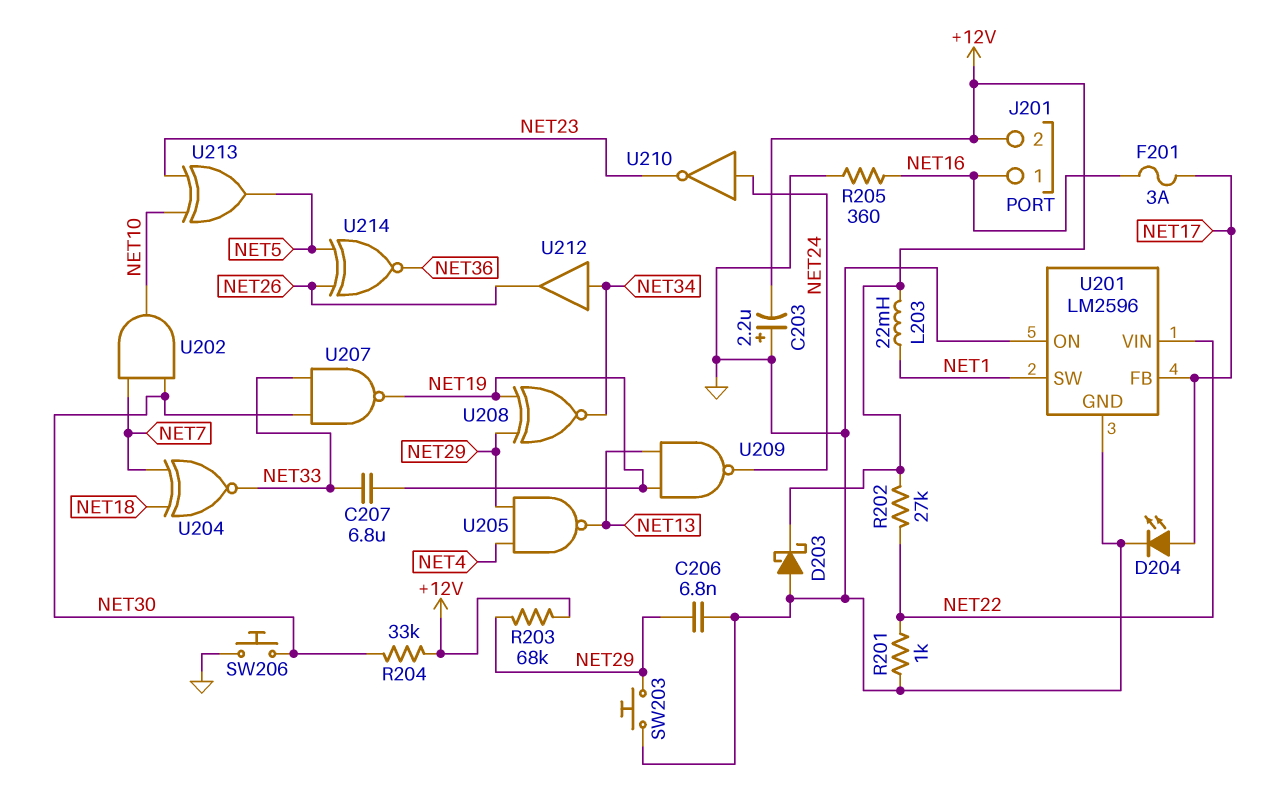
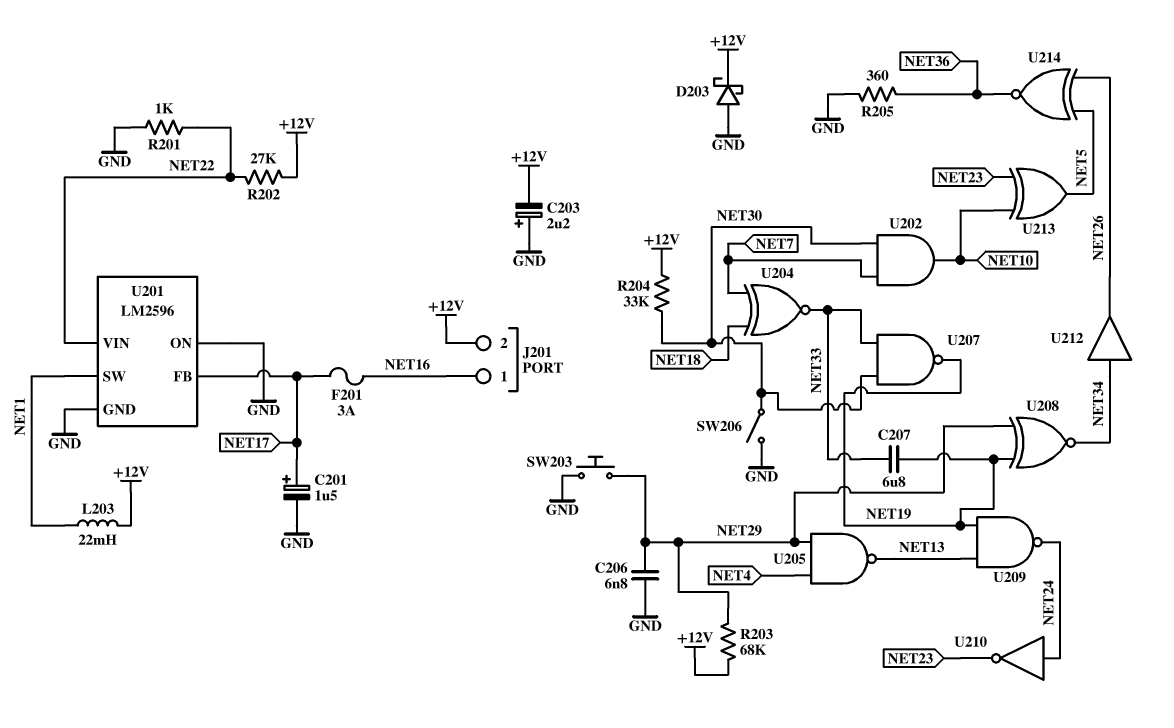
C201: none -> 1.5uF (plus NET17, minus GND)
D204: LED (A NET17, K GND) -> none
R205: 360 (GND, NET16) -> 360 (GND, NET36)
SW206: button (GND, NET30) -> switch (GND, NET30)

